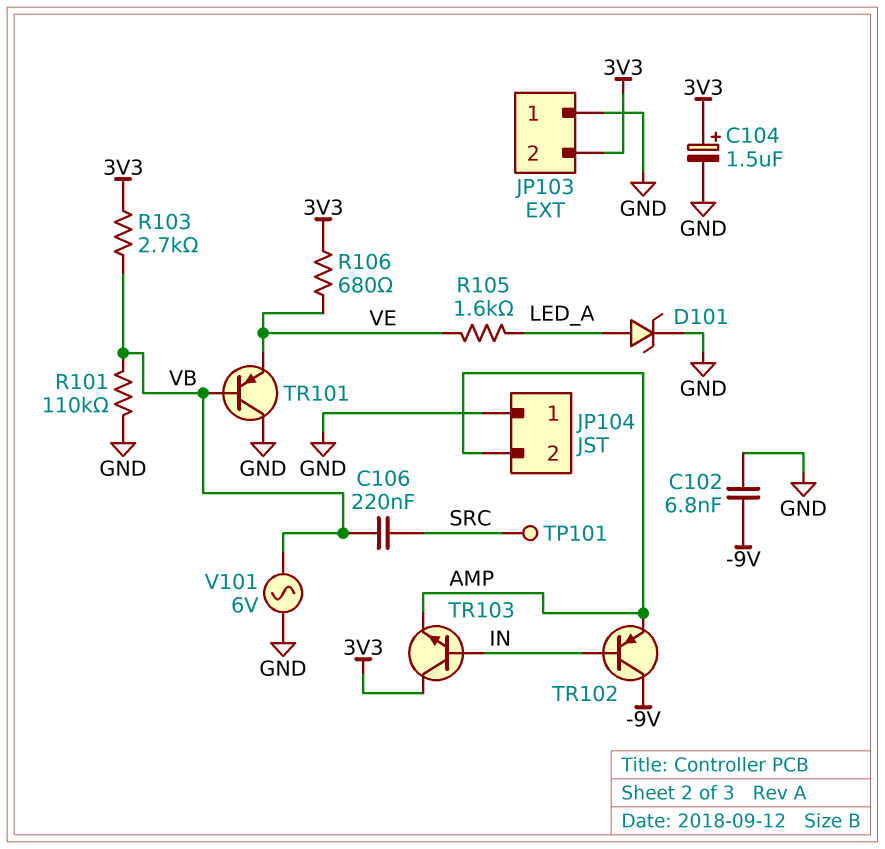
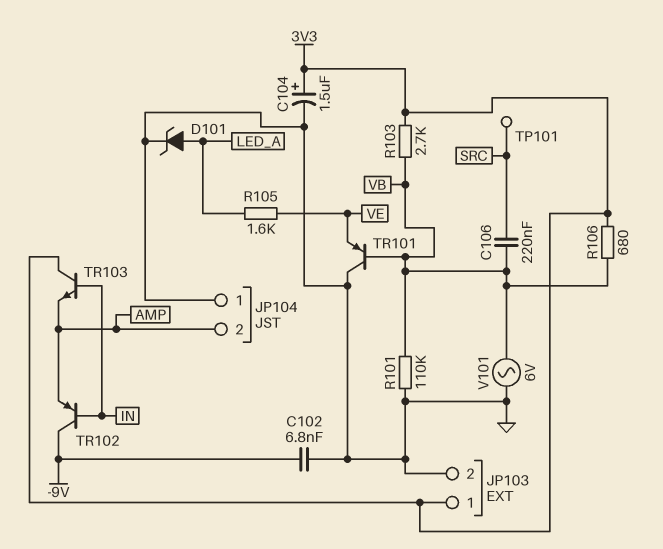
JP103 pin 1: GND -> 3V3
JP103 pin 2: 3V3 -> GND
R106: 680 (3V3, VE) -> 680 (3V3, VB)

